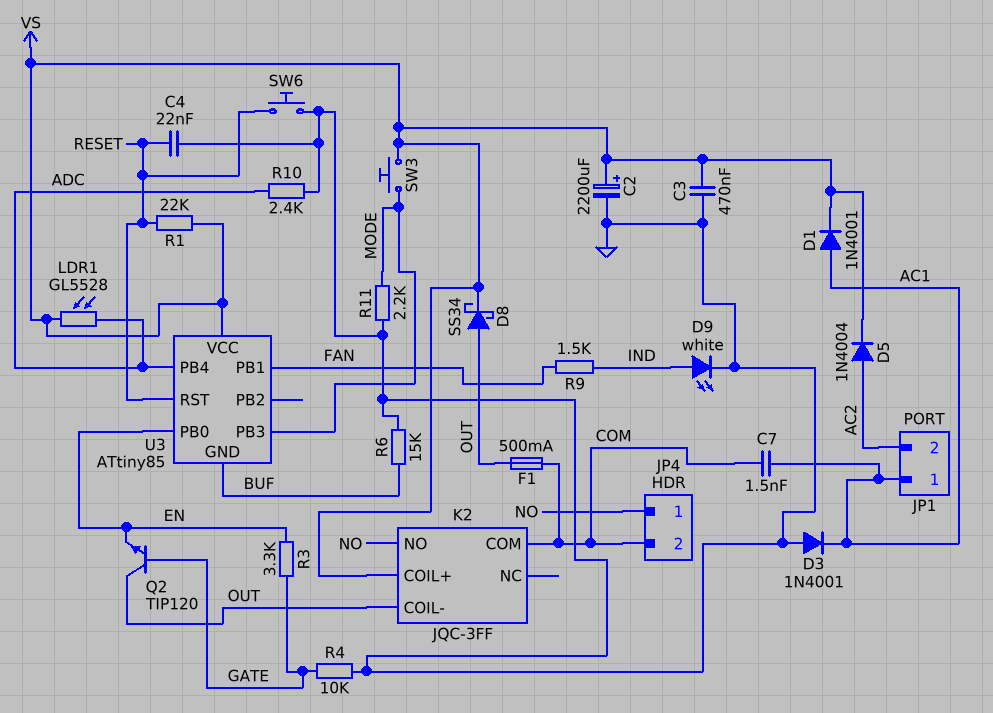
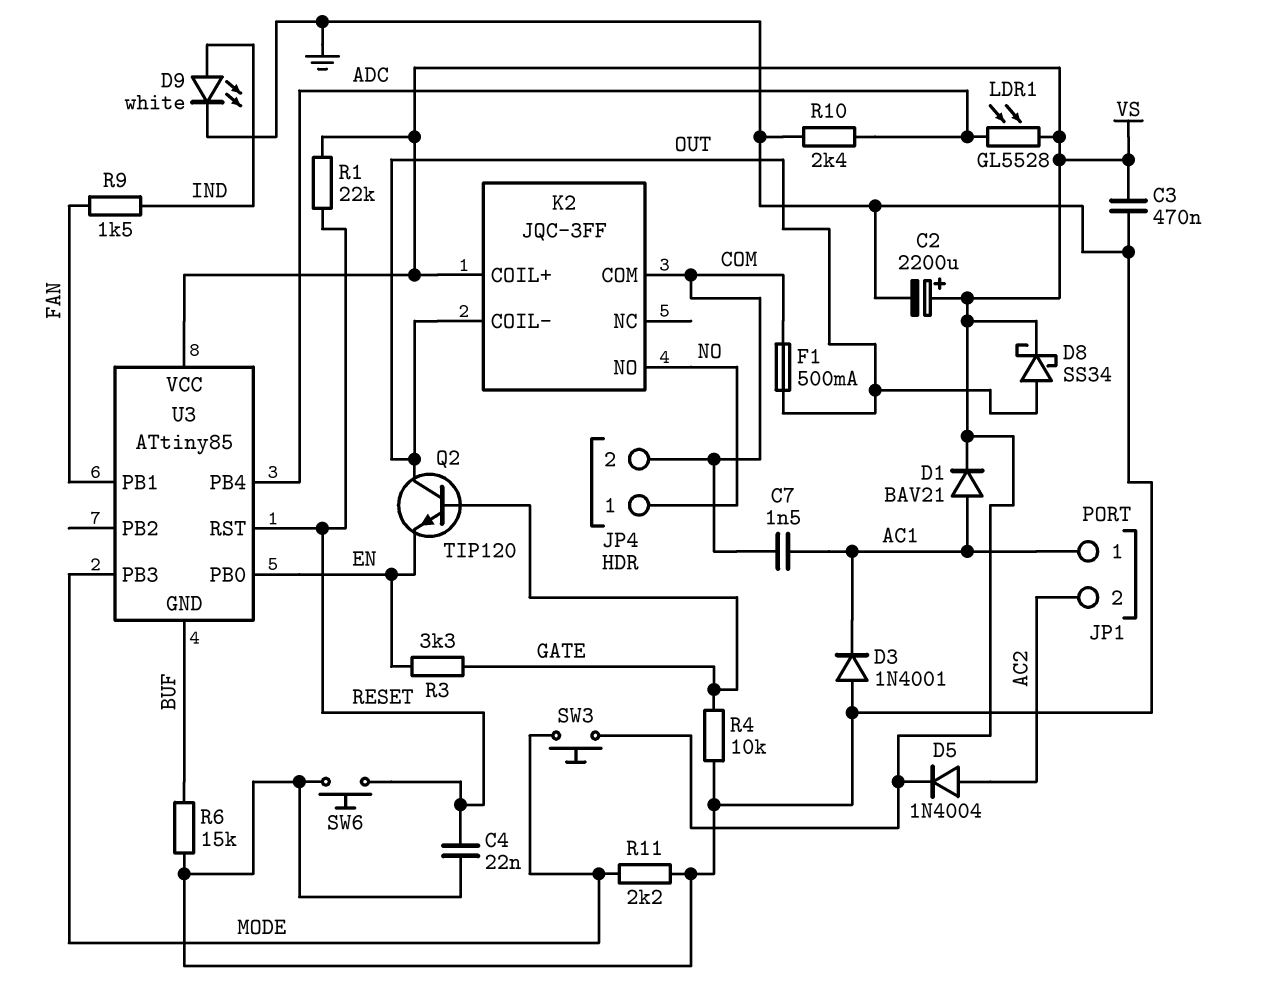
D1: diode 1N4001 (A AC1, K VS) -> diode BAV21 (A AC1, K VS)

